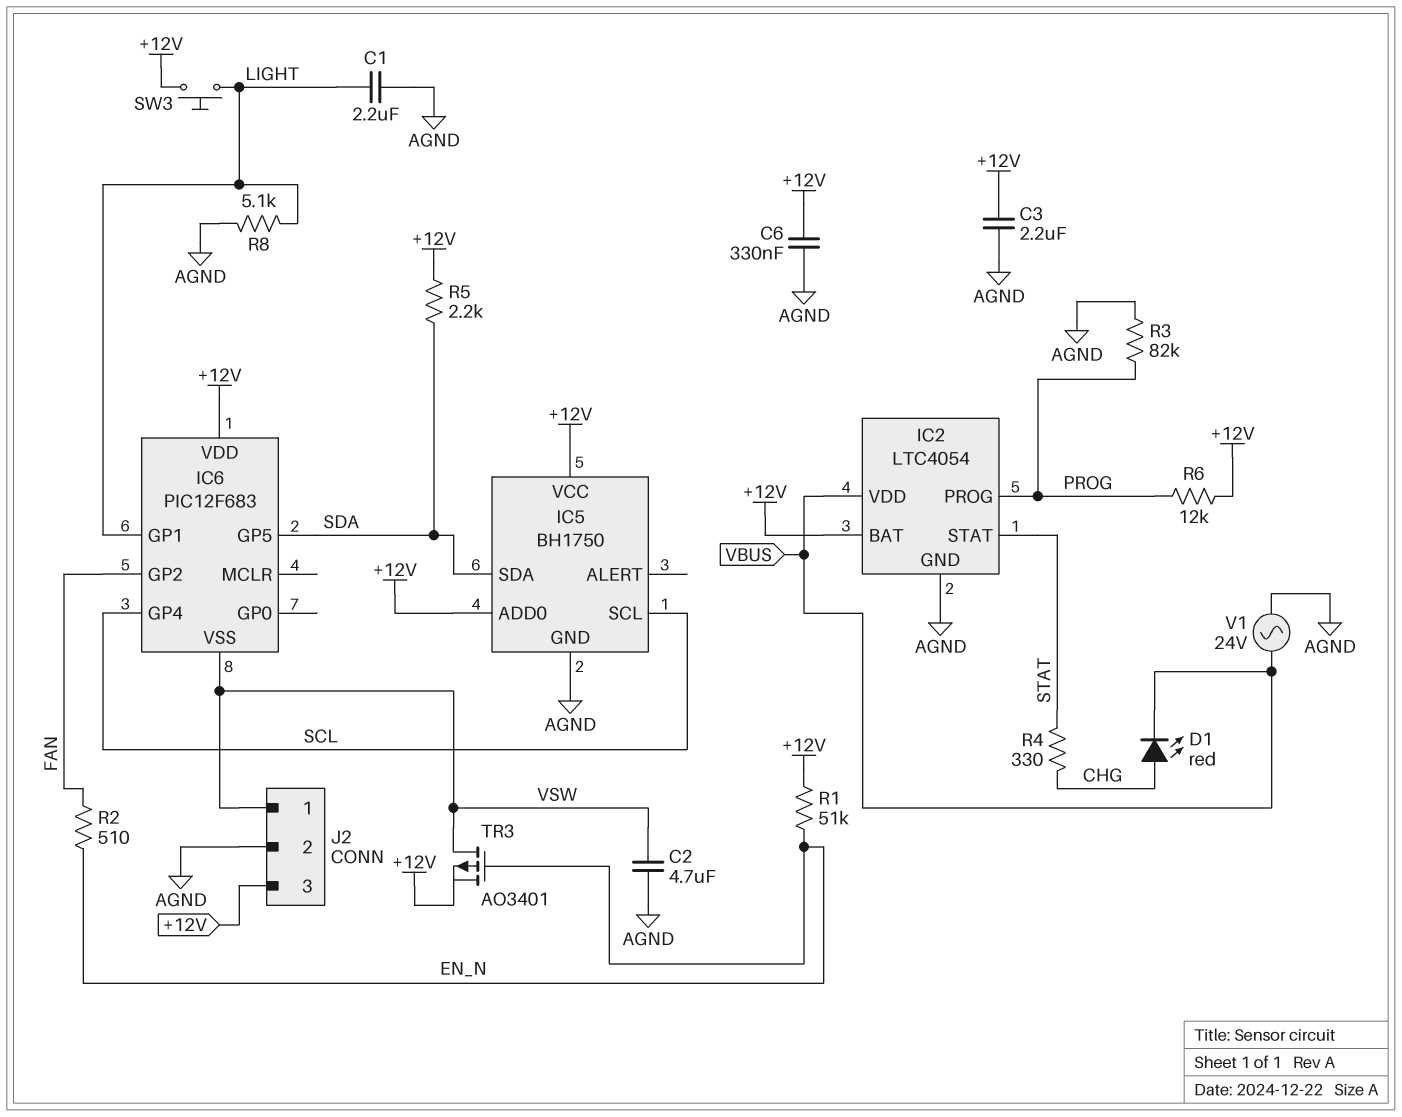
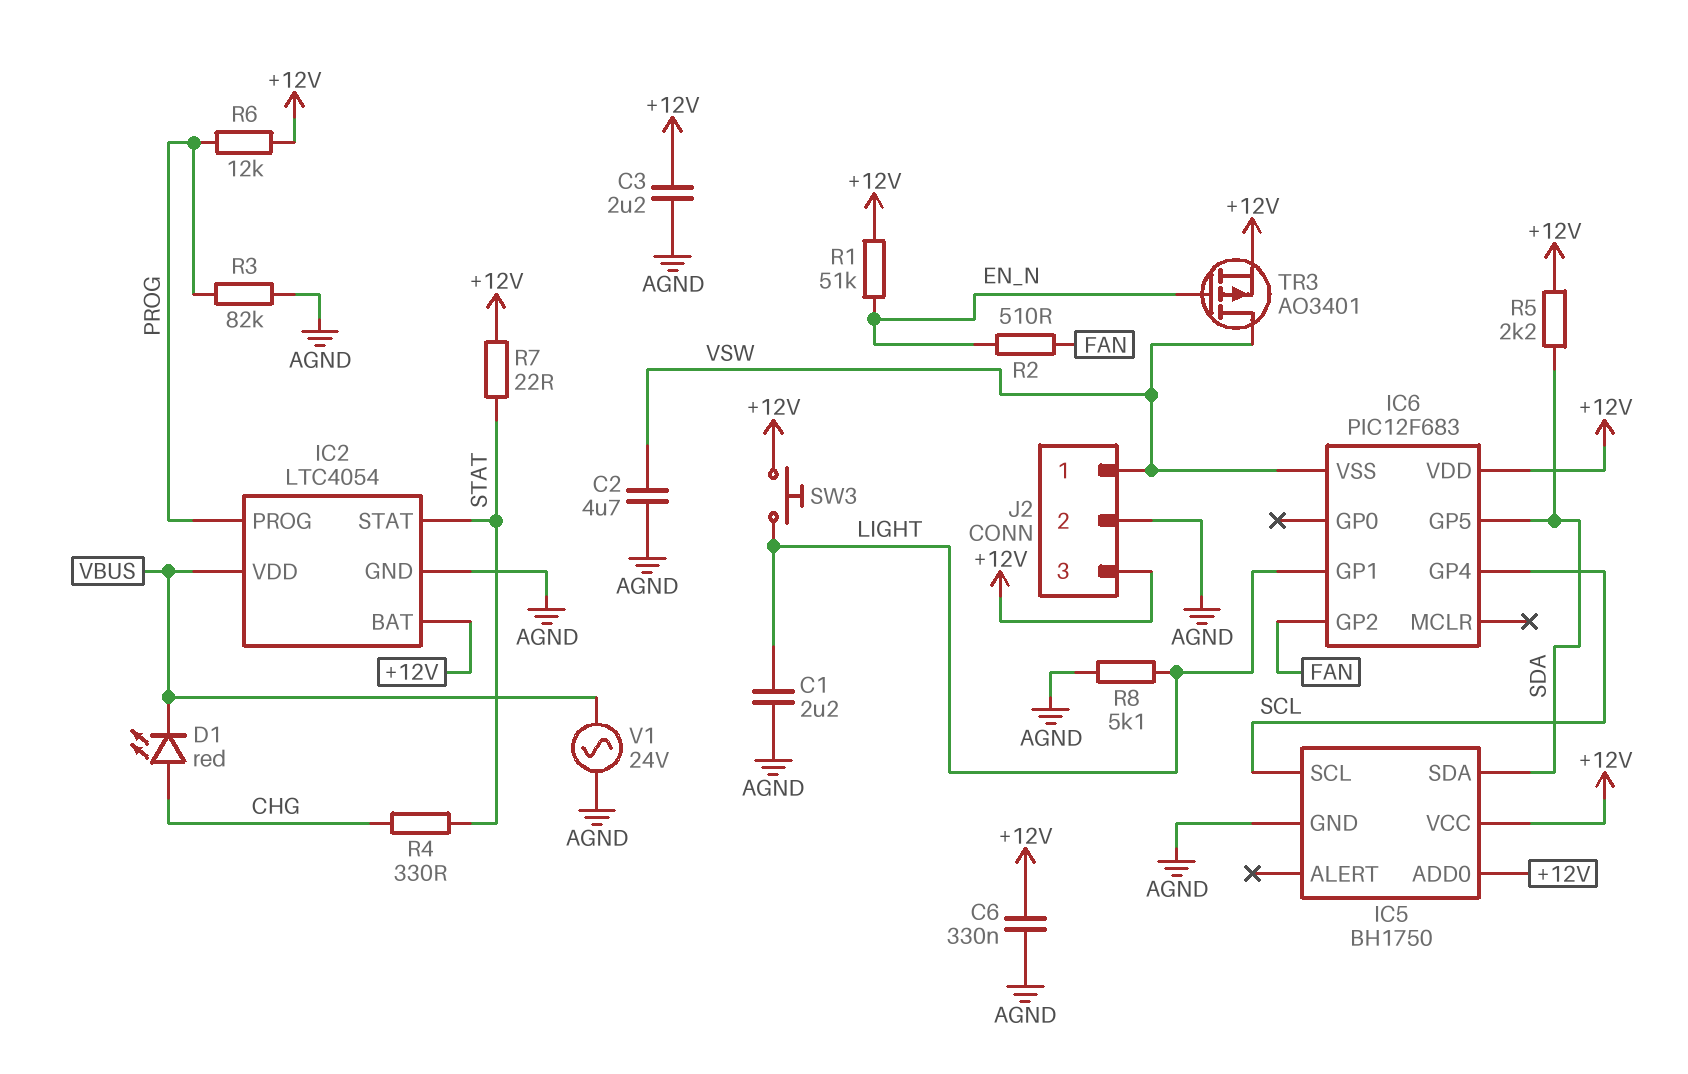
R7: none -> 22 (+12V, STAT)

